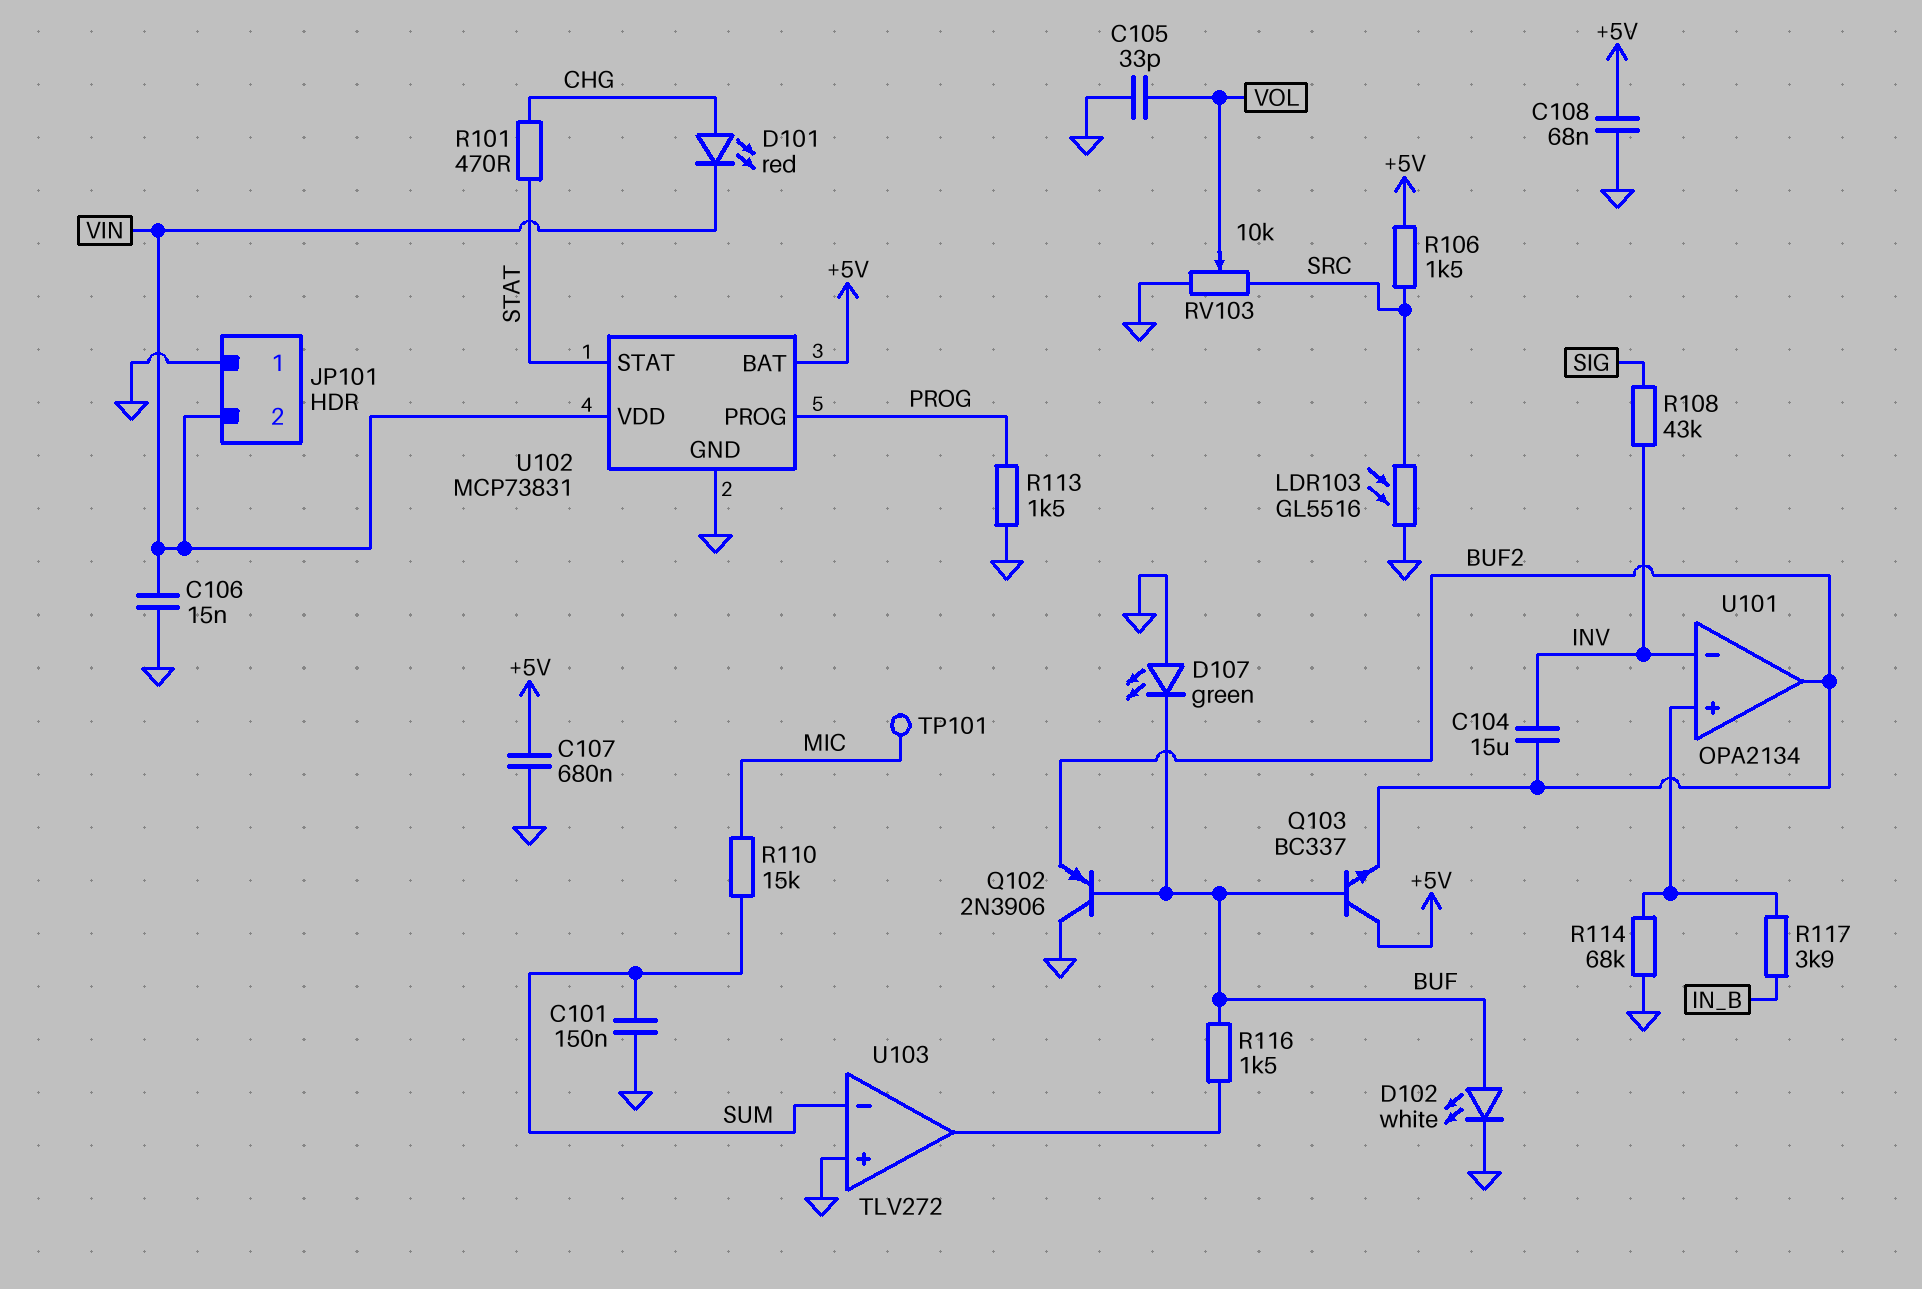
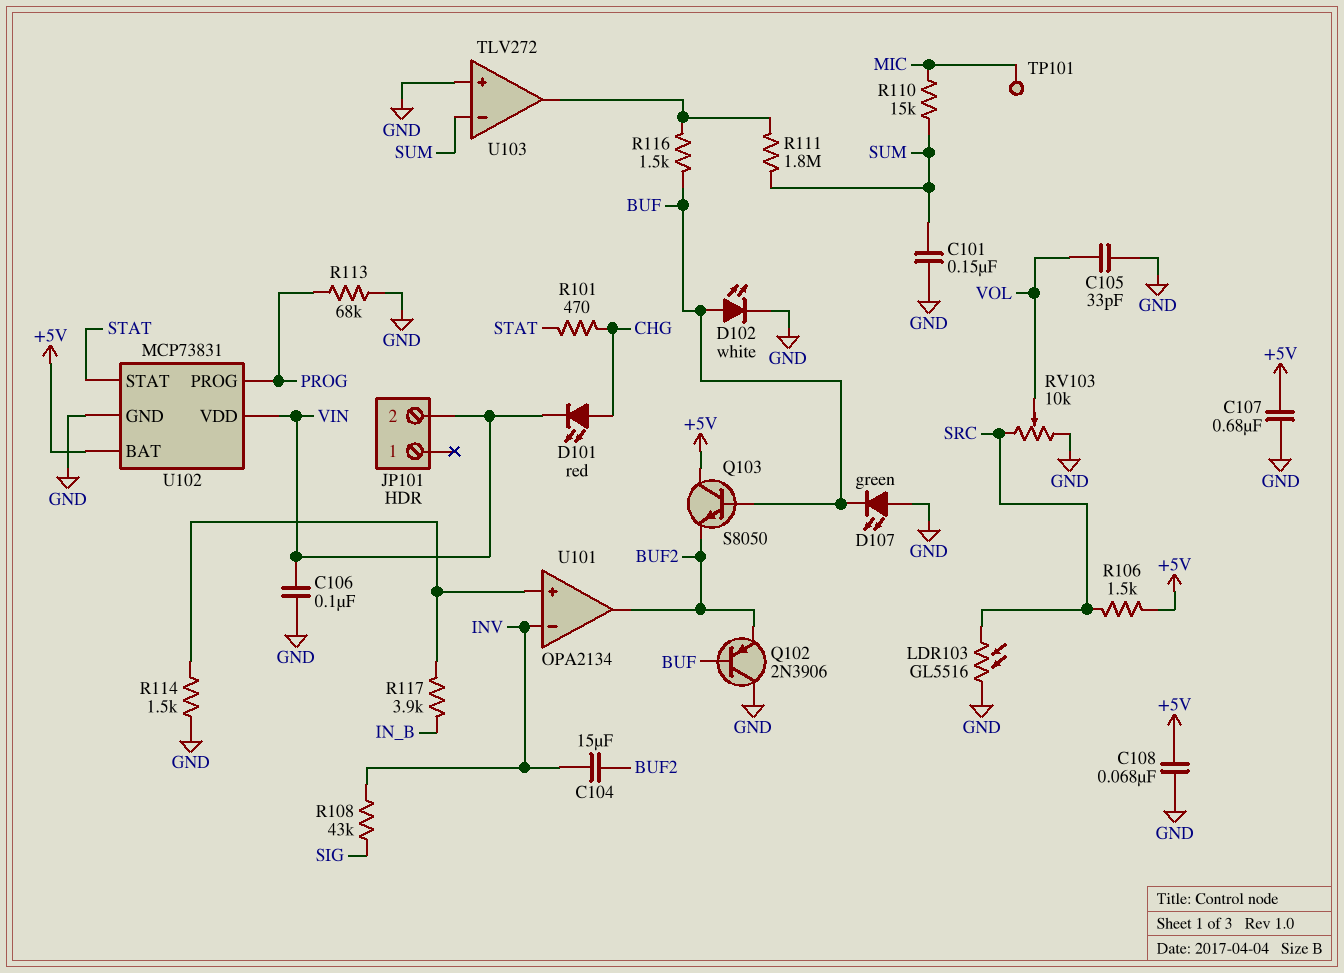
C106: 15nF (GND, VIN) -> 100nF (GND, VIN)
JP101 pin 1: GND -> none
Q103: NPN BC337 (B BUF, C +5V, E BUF2) -> NPN S8050 (B BUF, C +5V, E BUF2)
R111: none -> 1.8M (SUM, U103/out)
R113: 1.5k (GND, PROG) -> 68k (GND, PROG)
R114: 68k (GND, U101/in+) -> 1.5k (GND, U101/in+)

